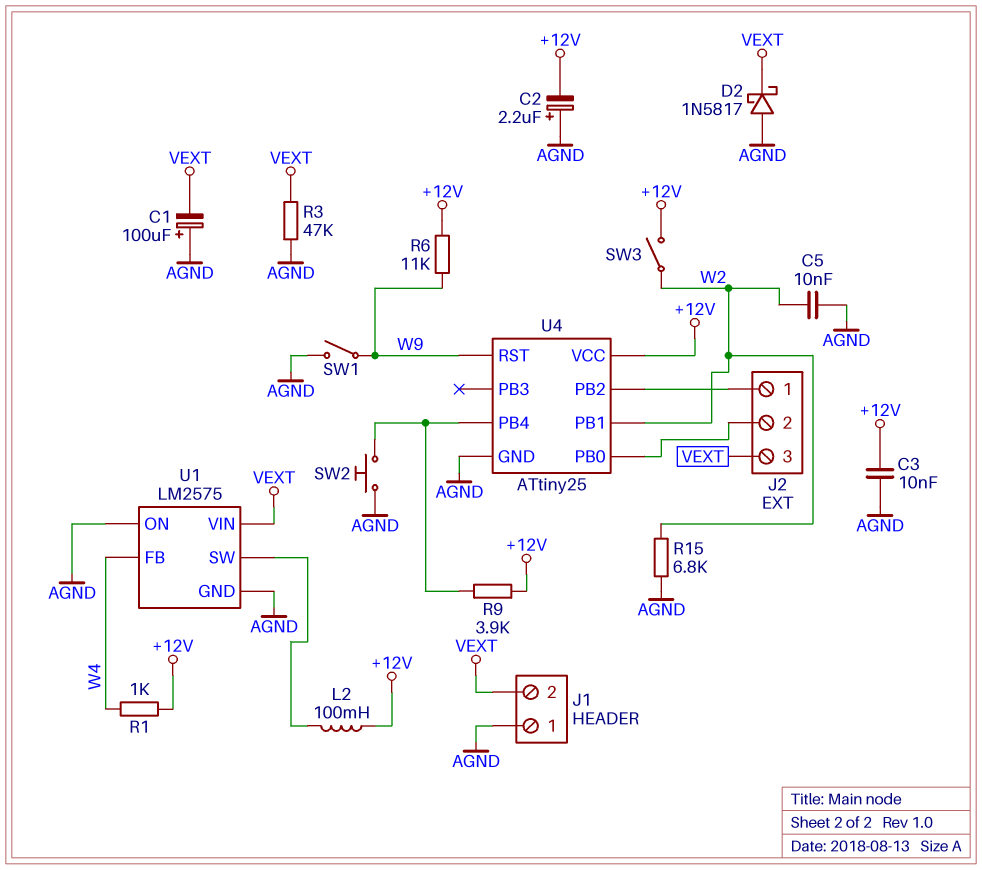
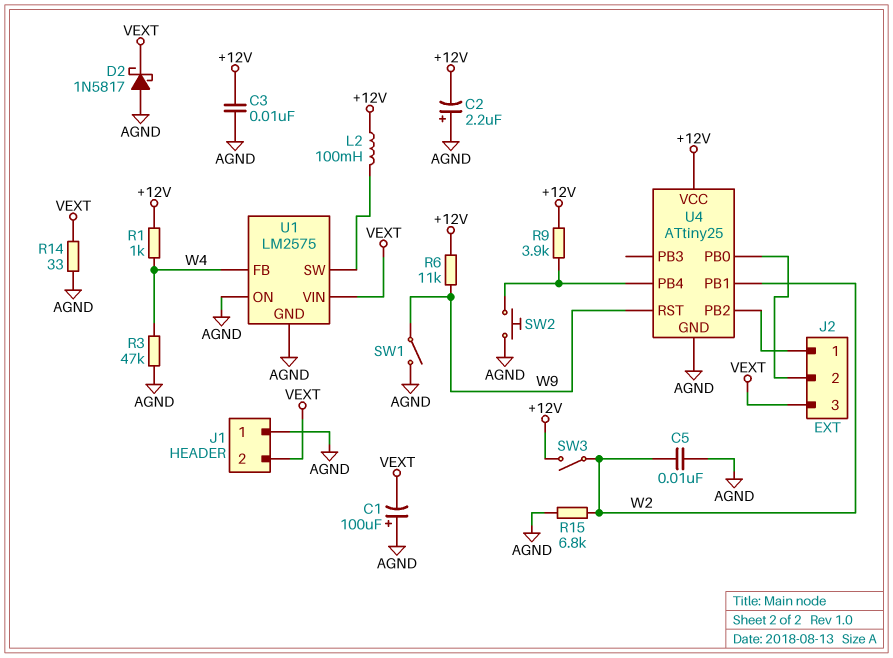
R3: 47k (AGND, VEXT) -> 47k (AGND, W4)
R14: none -> 33 (AGND, VEXT)

